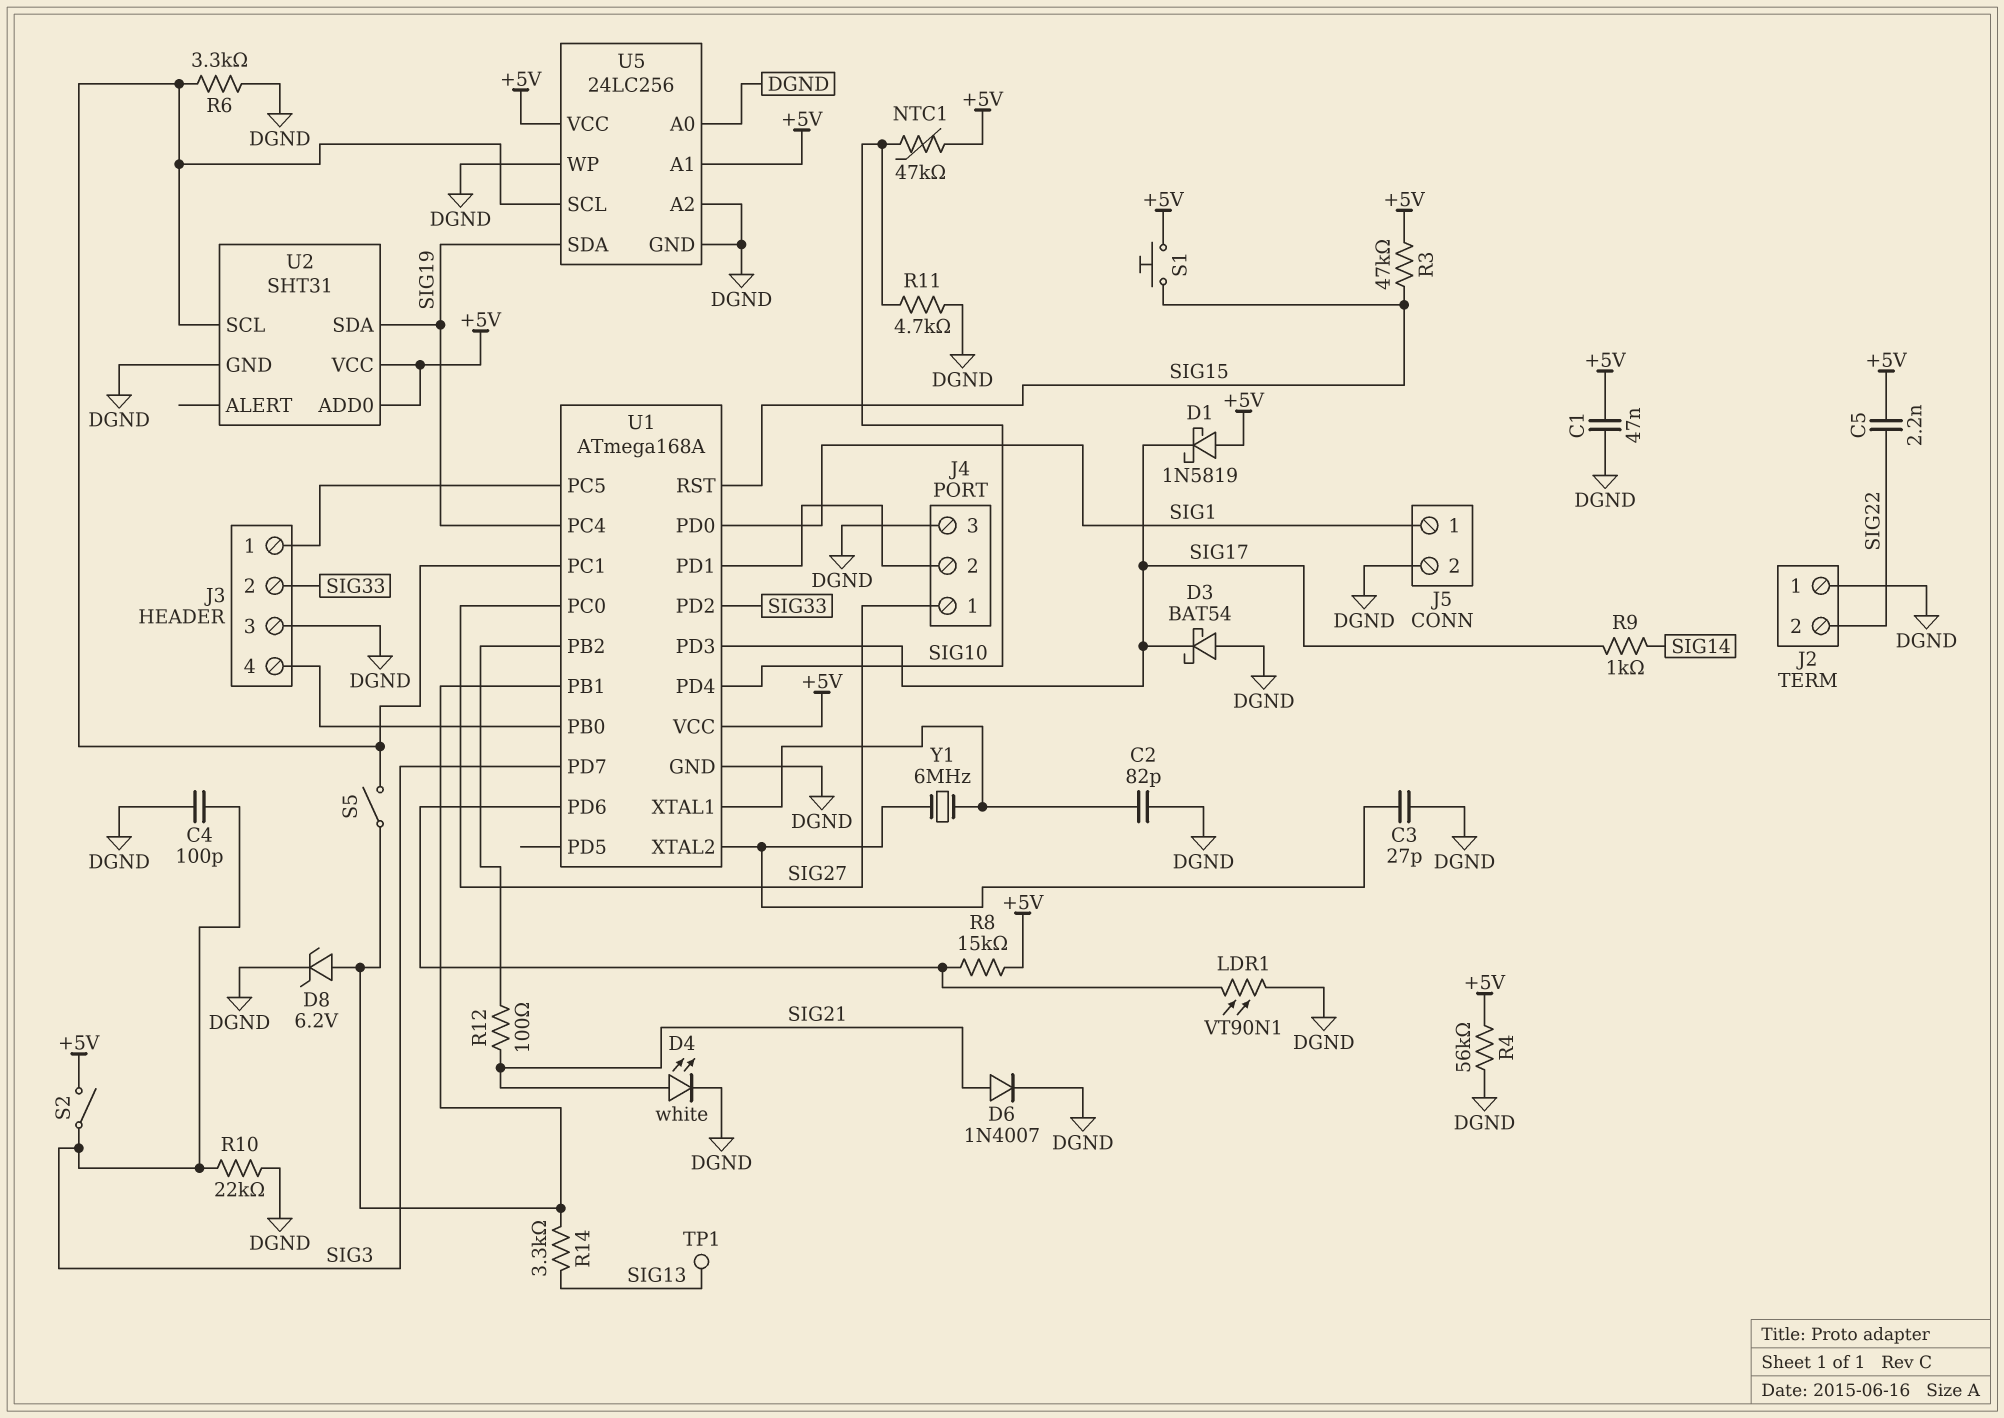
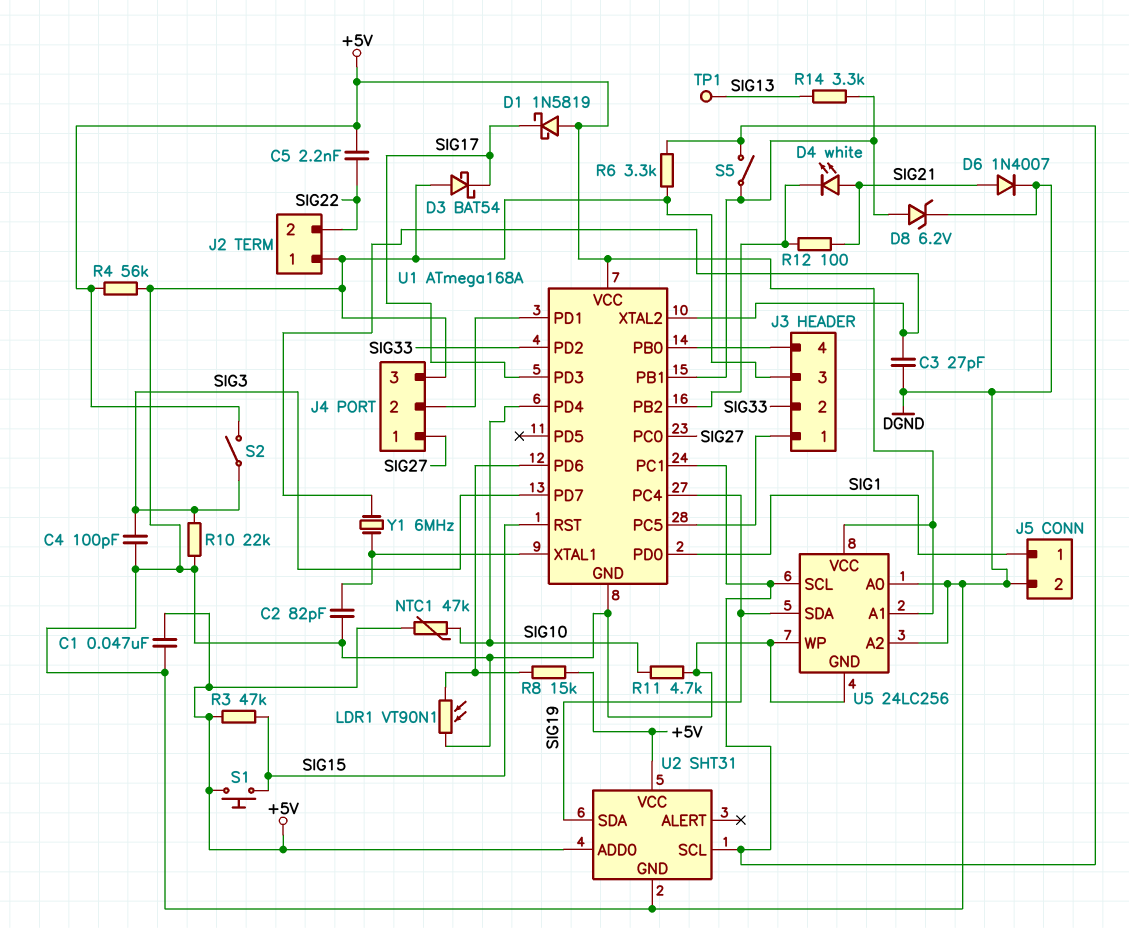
D4: LED white (A SIG21, K DGND) -> LED white (A SIG21, K U1/PB2)
R9: 1k (SIG14, SIG17) -> none

